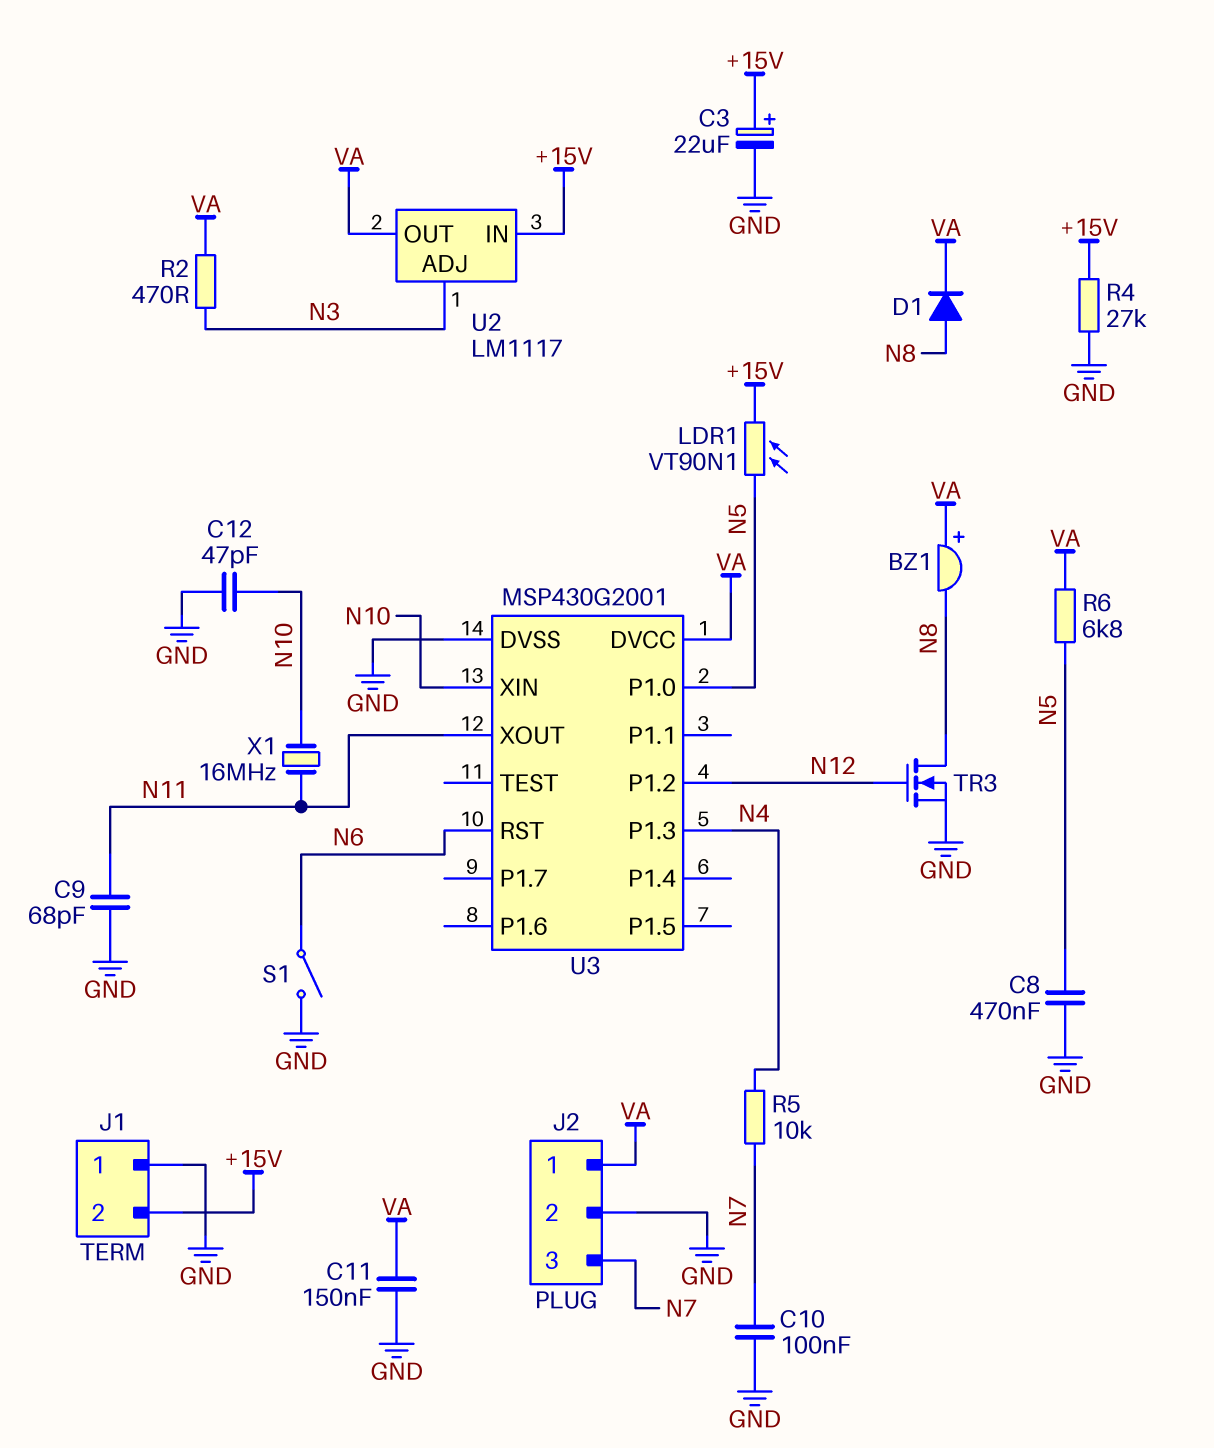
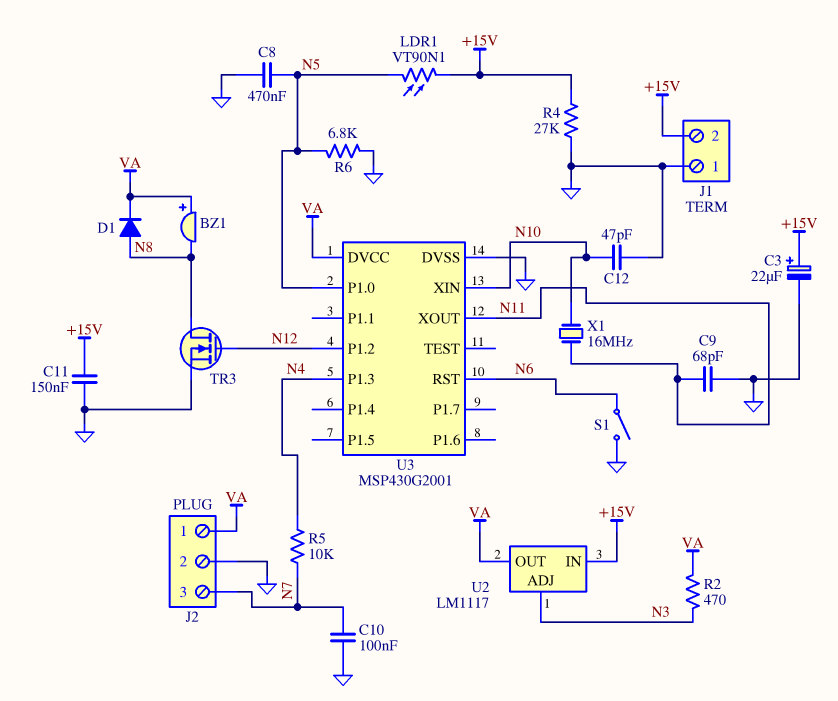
C11: 150nF (GND, VA) -> 150nF (+15V, GND)
R6: 6.8k (N5, VA) -> 6.8k (GND, N5)

